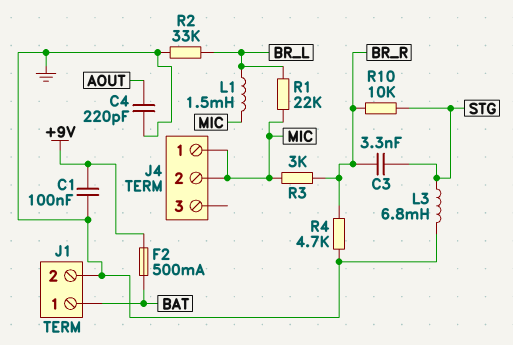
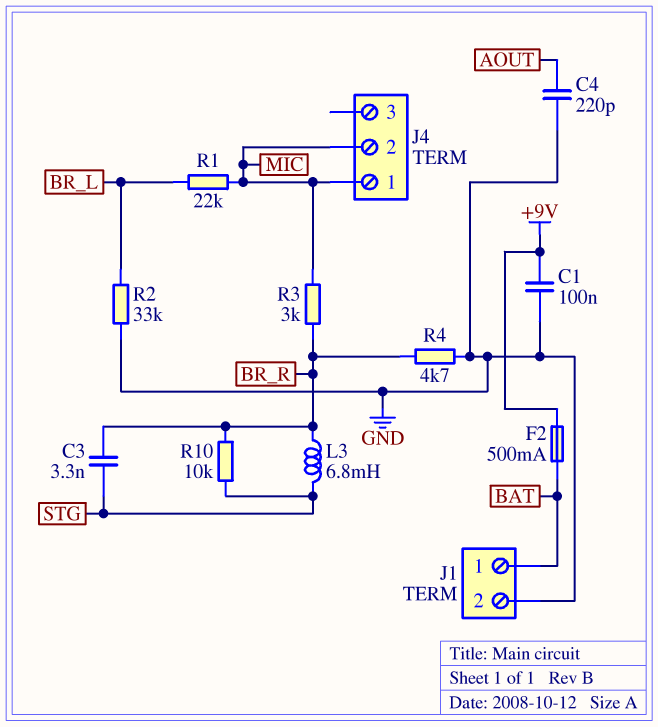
L1: 1.5mH (BR_L, MIC) -> none
L3: 6.8mH (GND, STG) -> 6.8mH (BR_R, STG)

